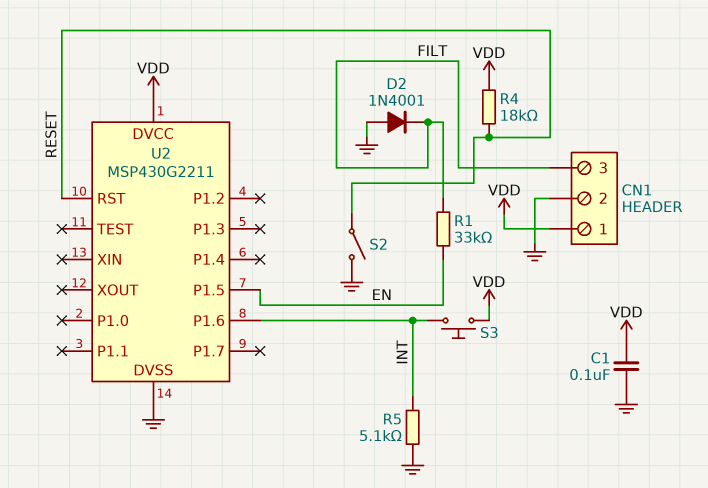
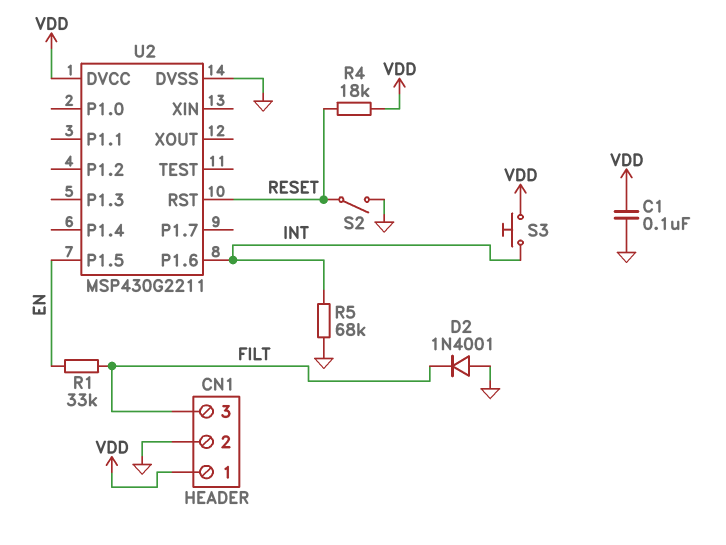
R5: 5.1k (GND, INT) -> 68k (GND, INT)

